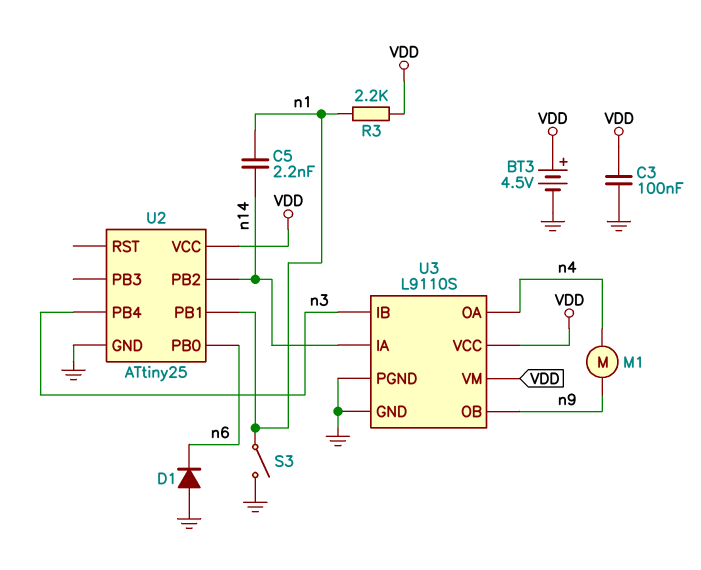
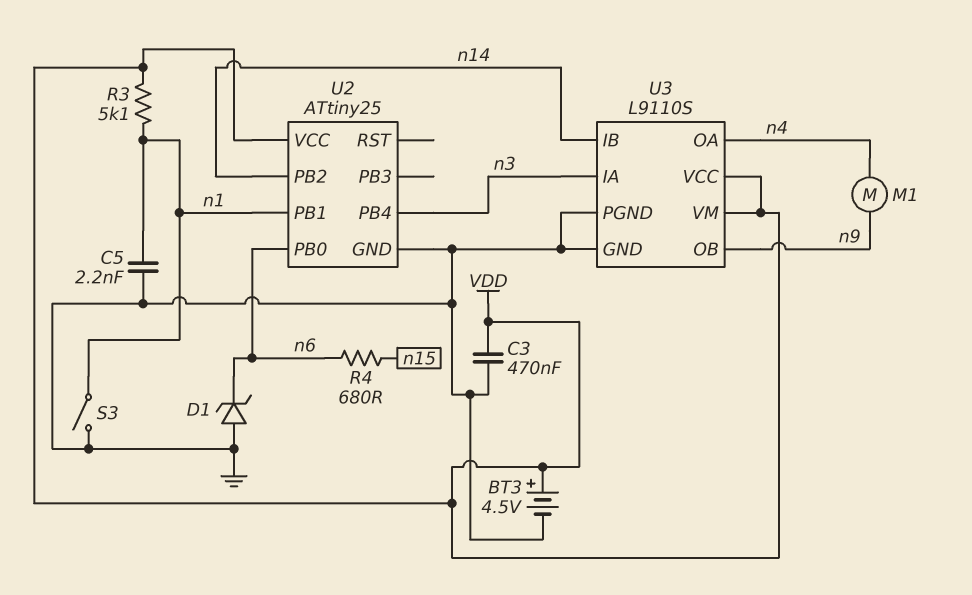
C3: 100nF (GND, VDD) -> 470nF (GND, VDD)
C5: 2.2nF (n1, n14) -> 2.2nF (GND, n1)
D1: diode (A GND, K n6) -> zener (A GND, K n6)
R3: 2.2k (VDD, n1) -> 5.1k (VDD, n1)
R4: none -> 680 (n6, n15)
U3 pin IA: n14 -> n3
U3 pin IB: n3 -> n14

